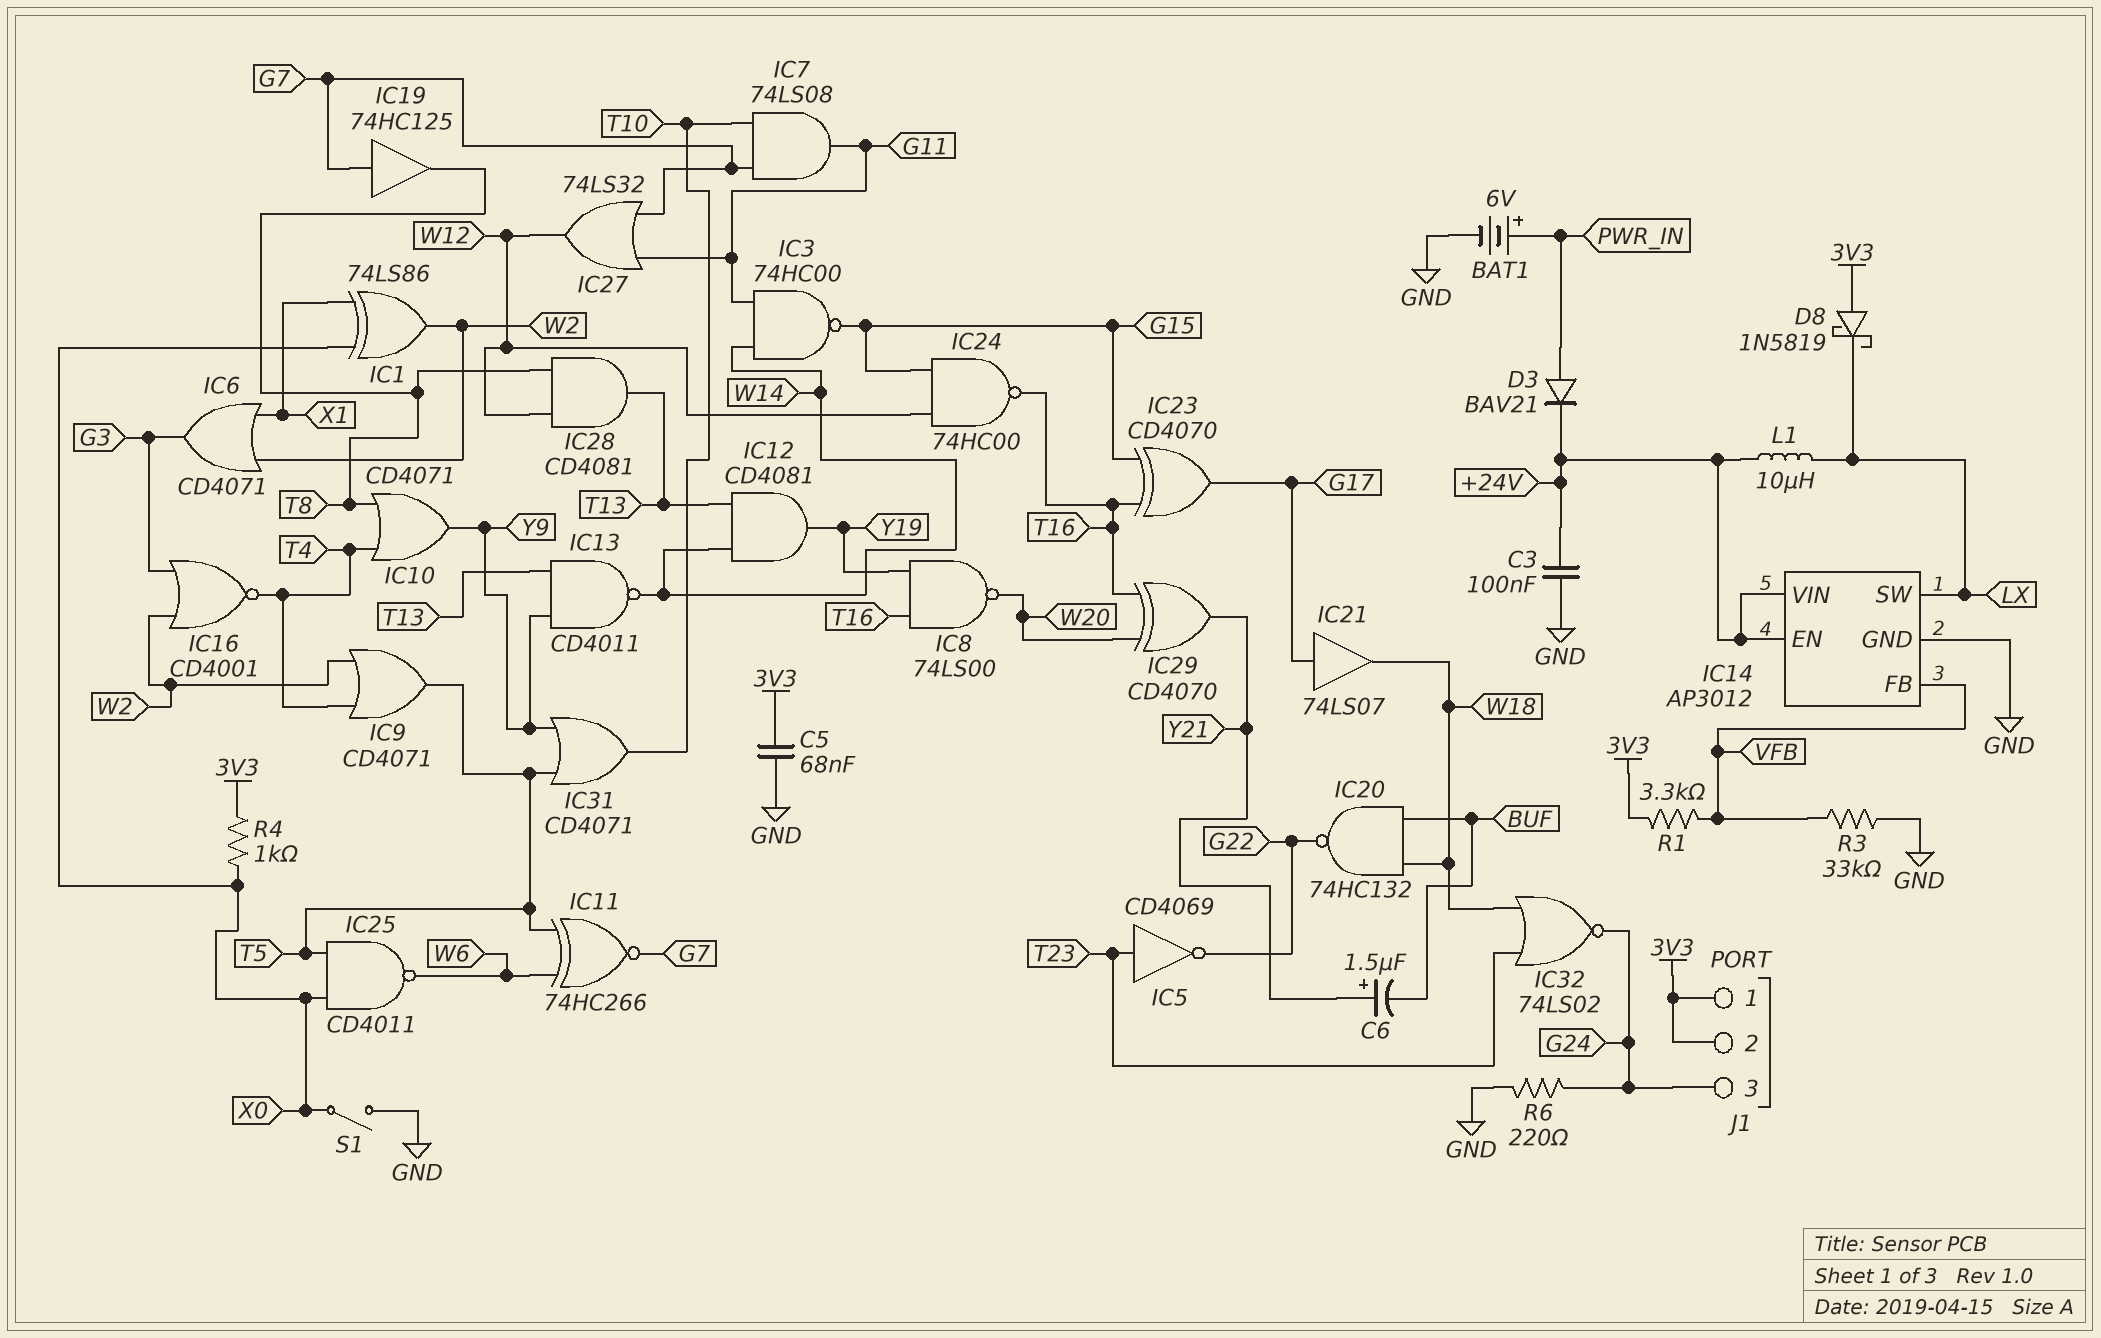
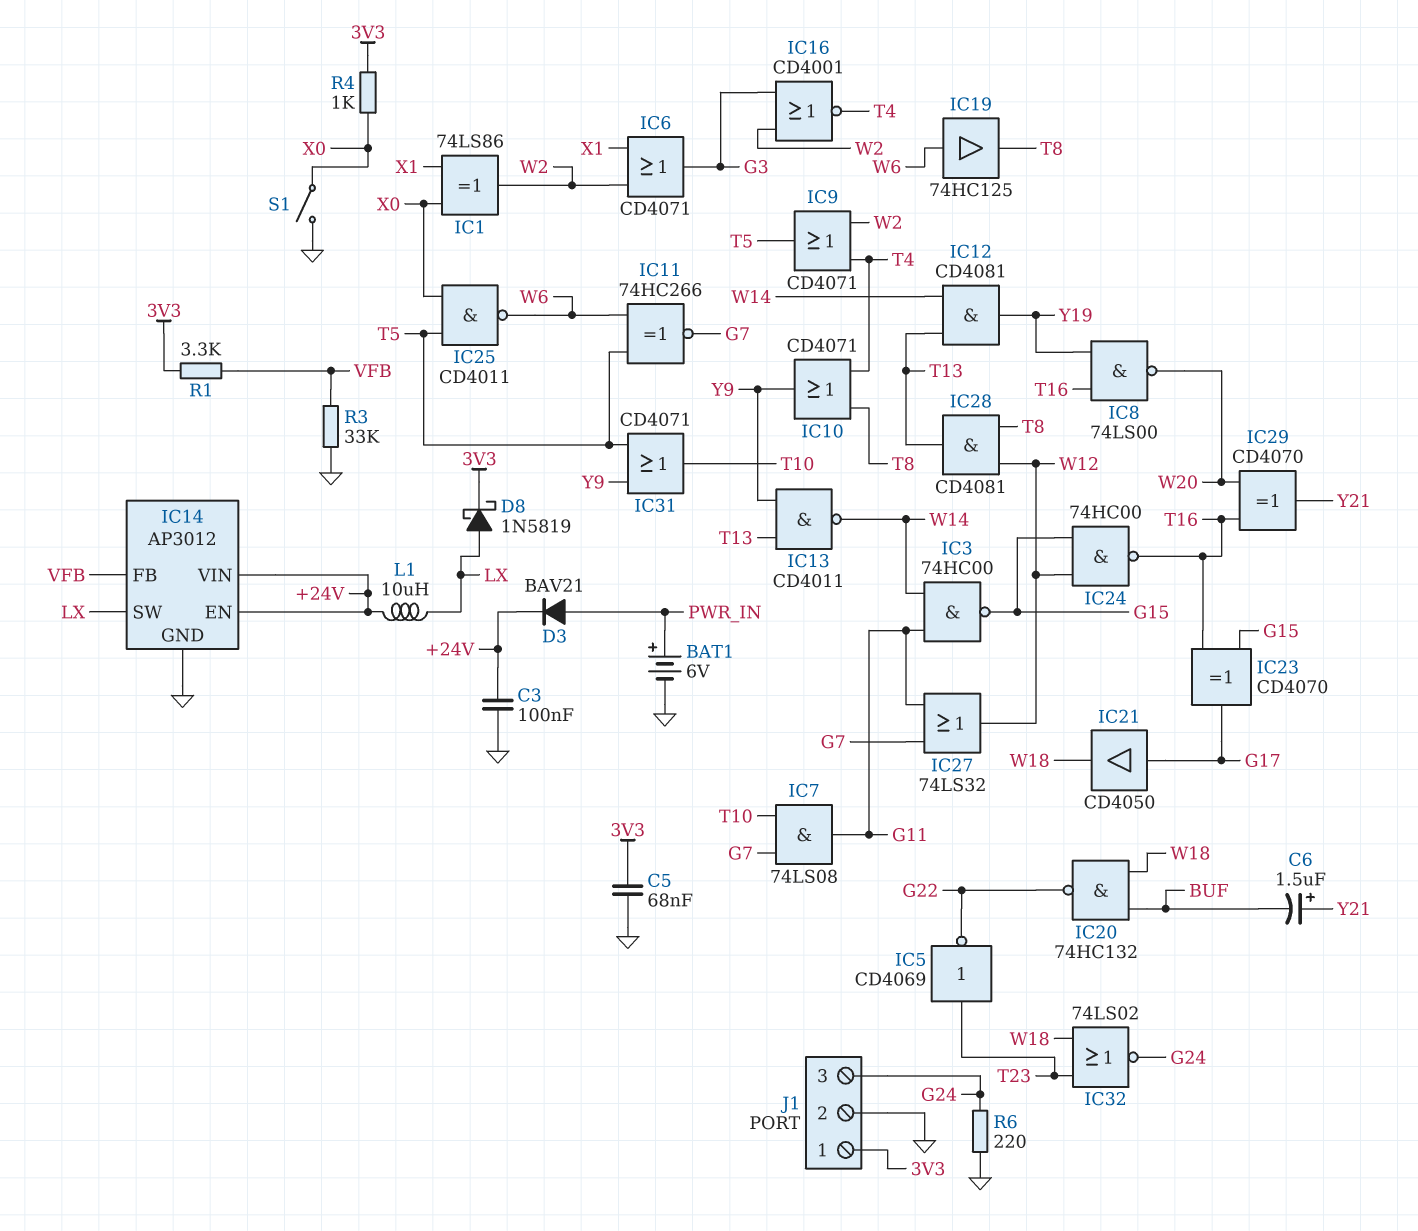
D8: schottky 1N5819 (A 3V3, K LX) -> schottky 1N5819 (A LX, K 3V3)
IC19: buffer 74HC125 (in G7, out T8) -> buffer 74HC125 (in W6, out T8)
IC21: buffer 74LS07 (in G17, out W18) -> buffer CD4050 (in G17, out W18)
J1 pin 2: 3V3 -> GND

